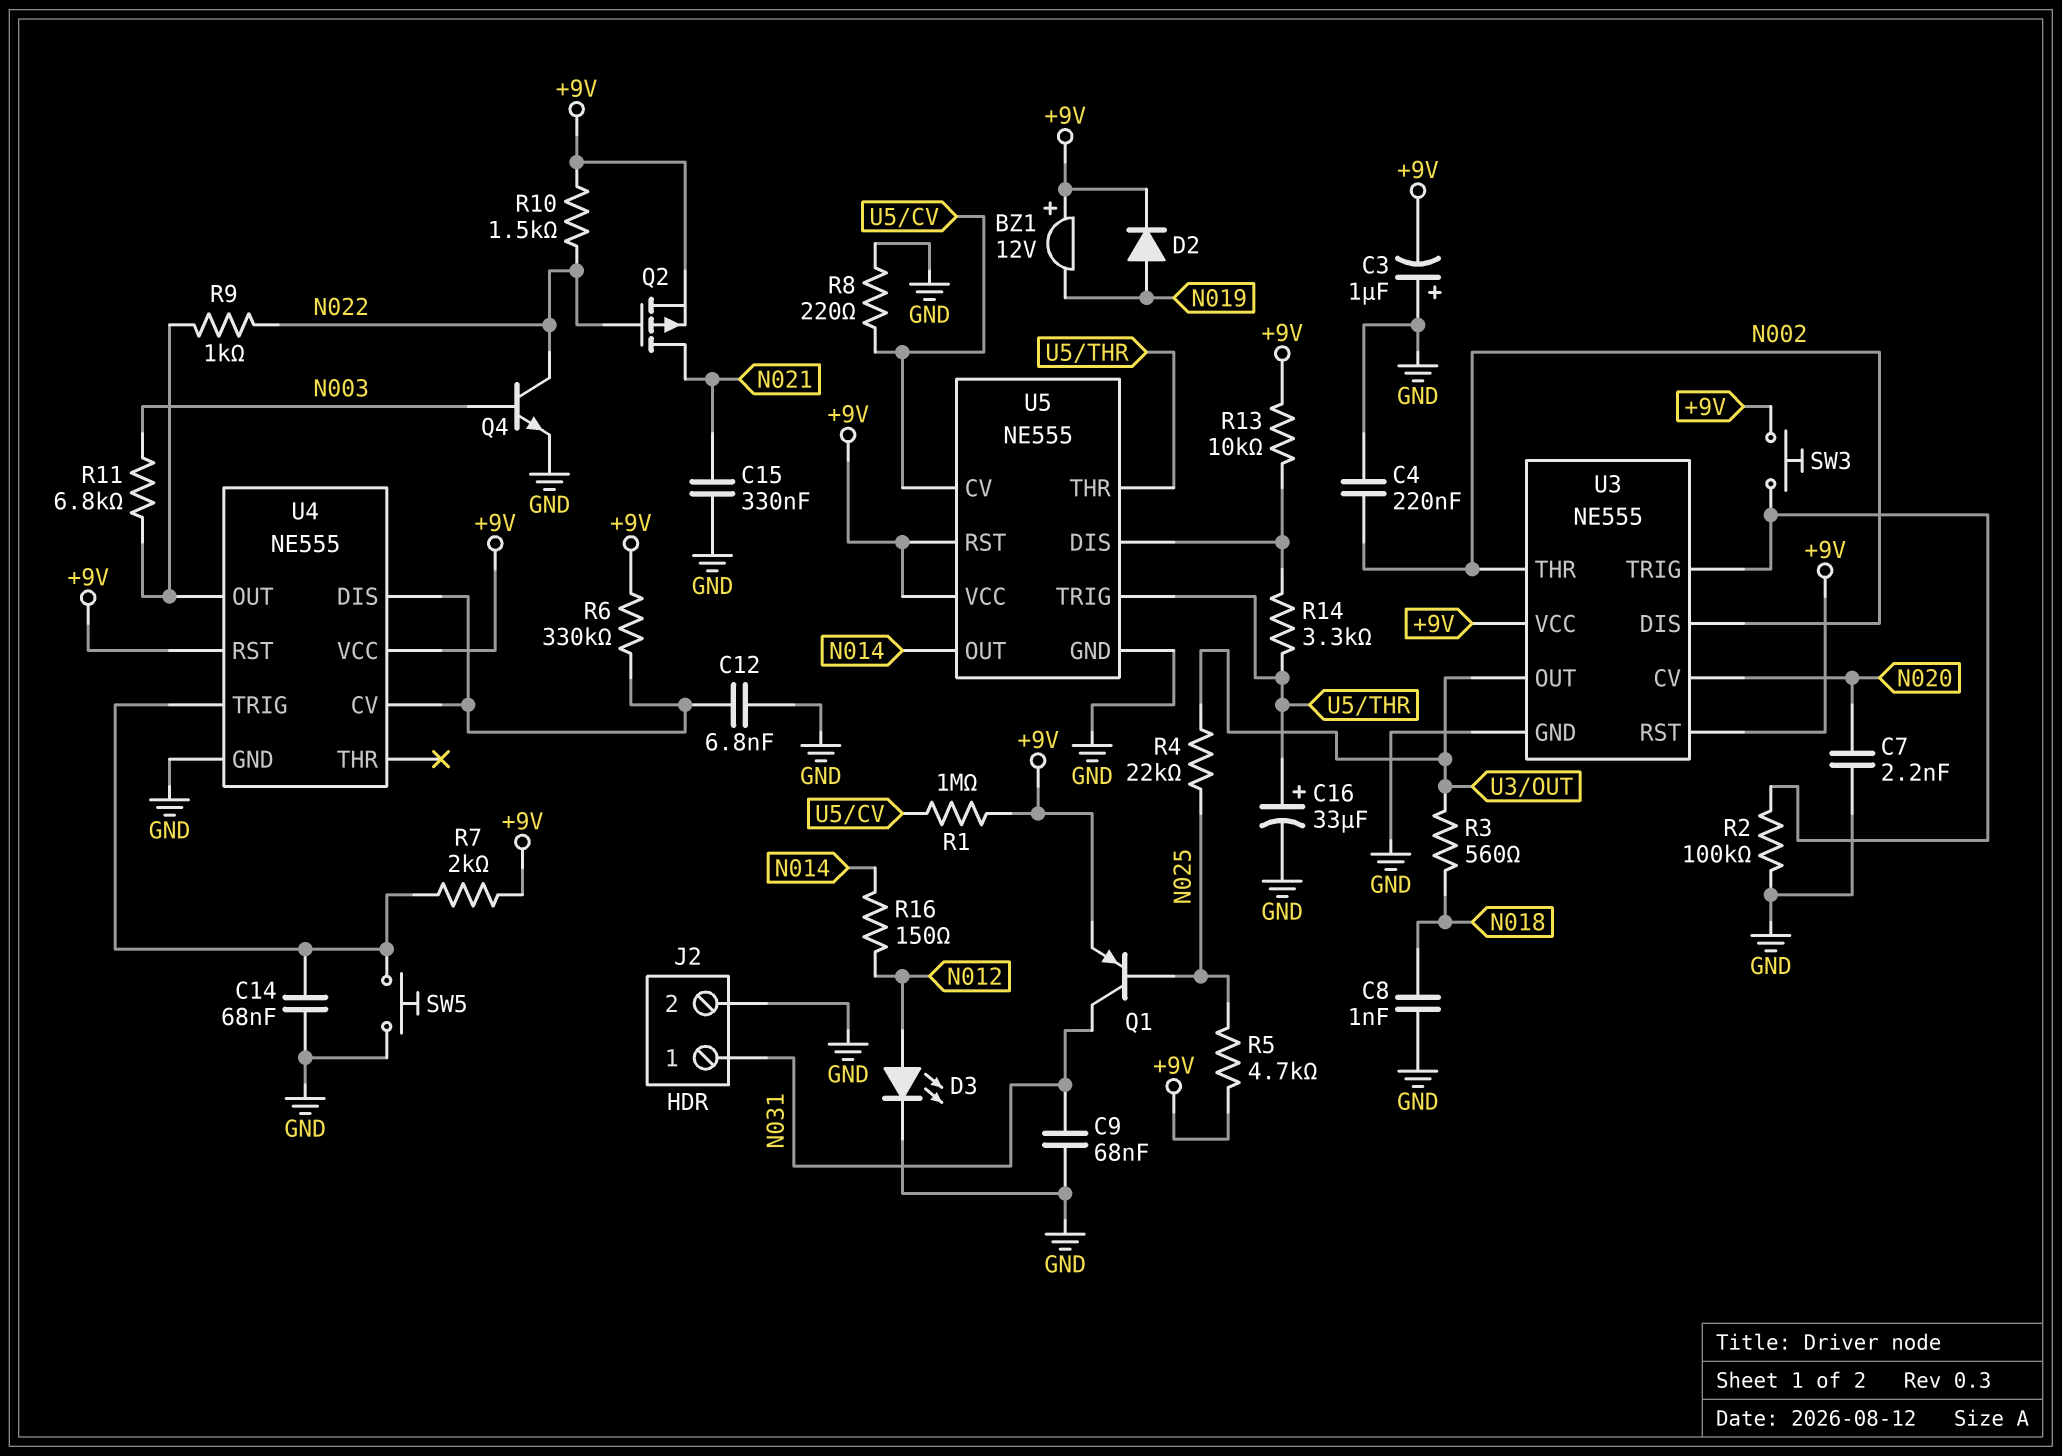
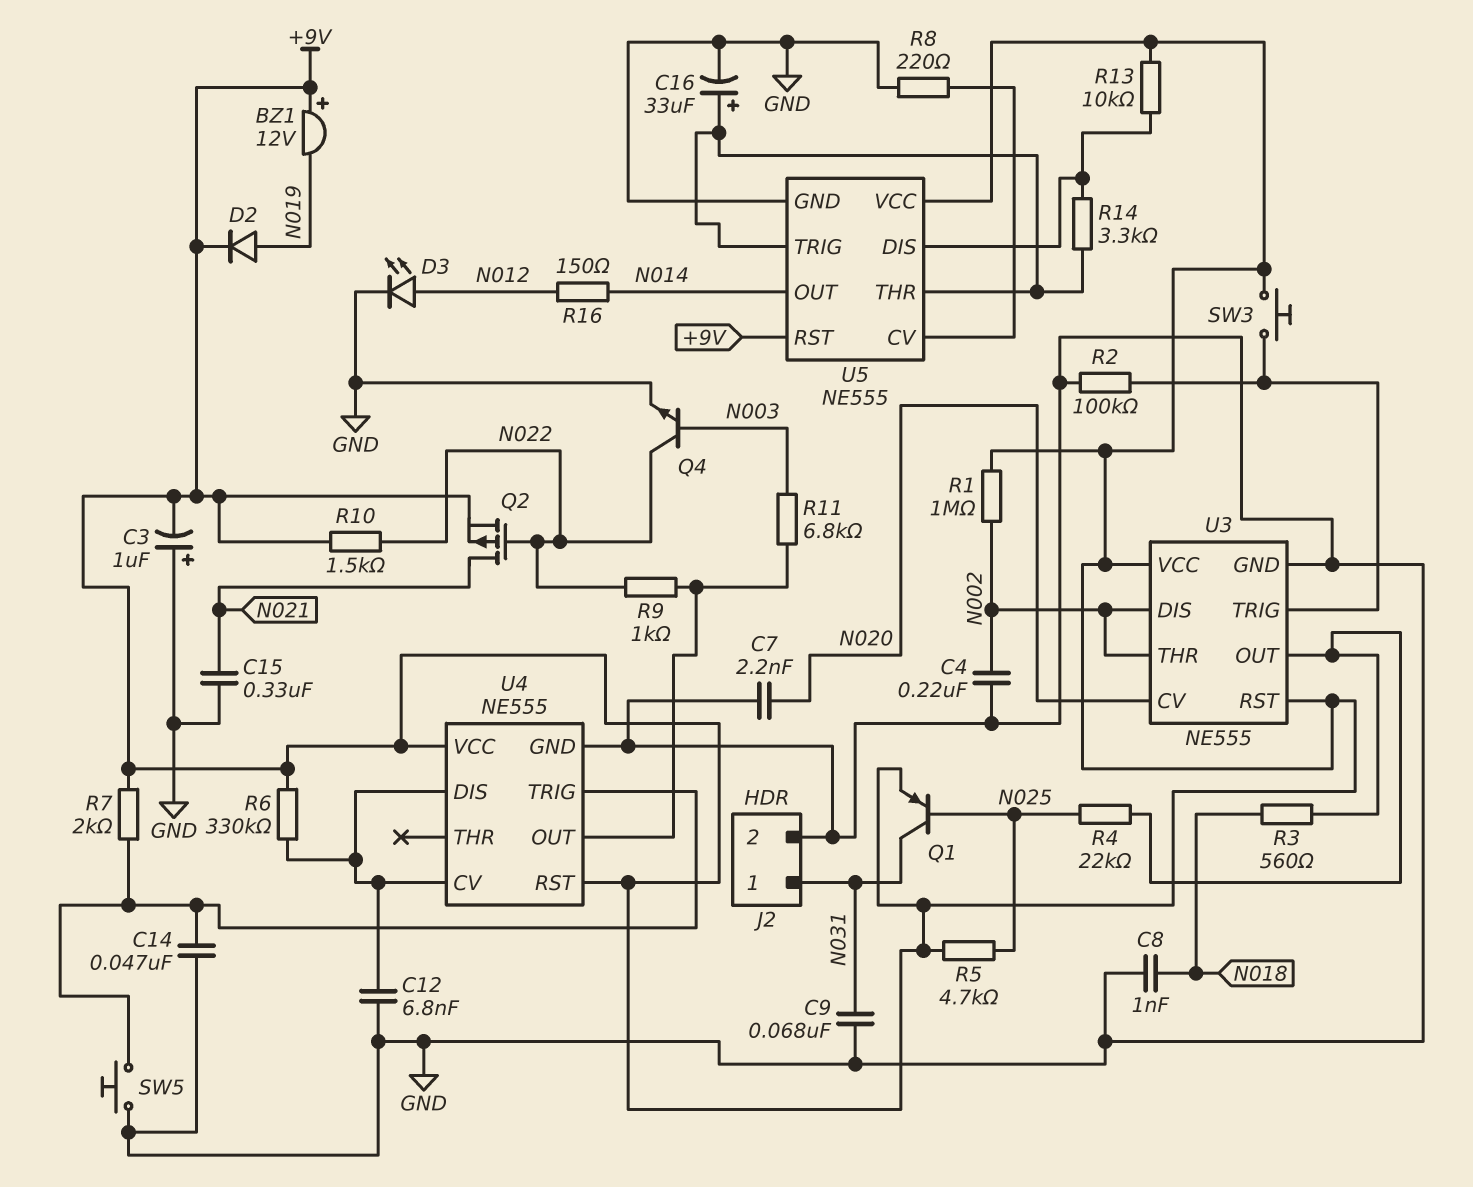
C14: 68nF (GND, U4/TRIG) -> 47nF (GND, U4/TRIG)
R1: 1M (+9V, U5/CV) -> 1M (+9V, N002)

